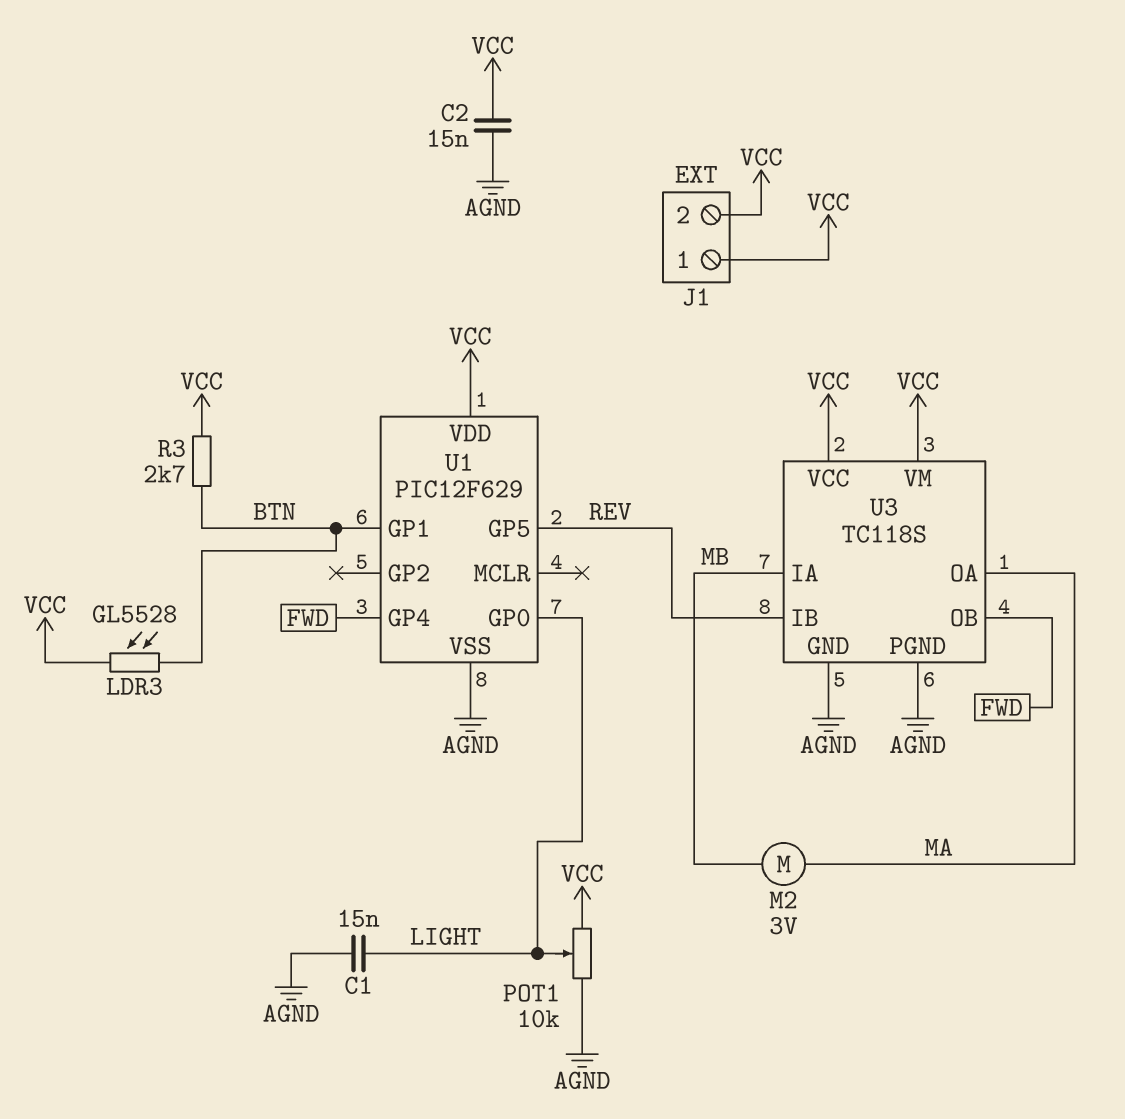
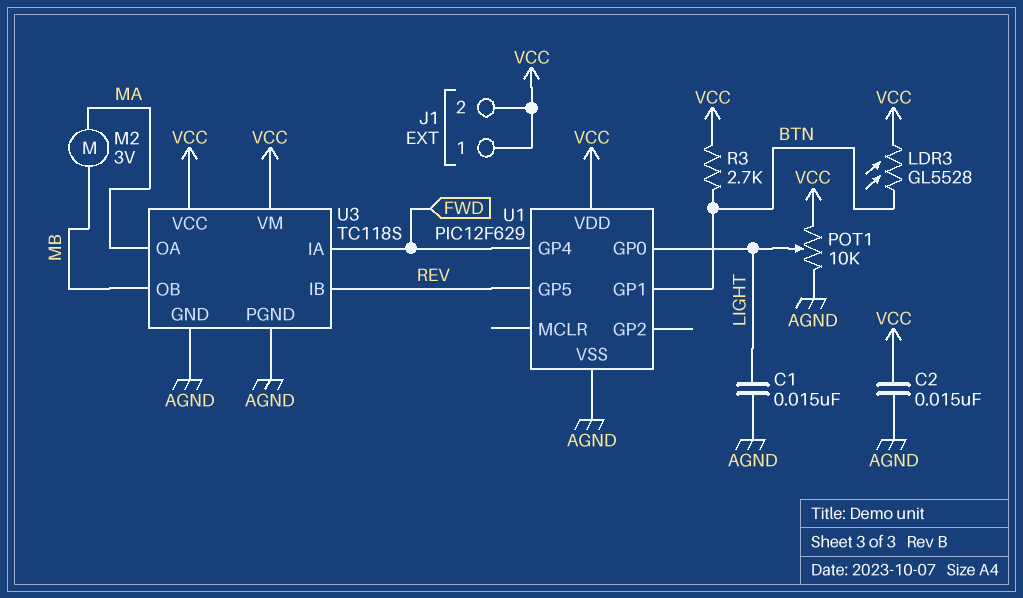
U3 pin IA: MB -> FWD
U3 pin OB: FWD -> MB

